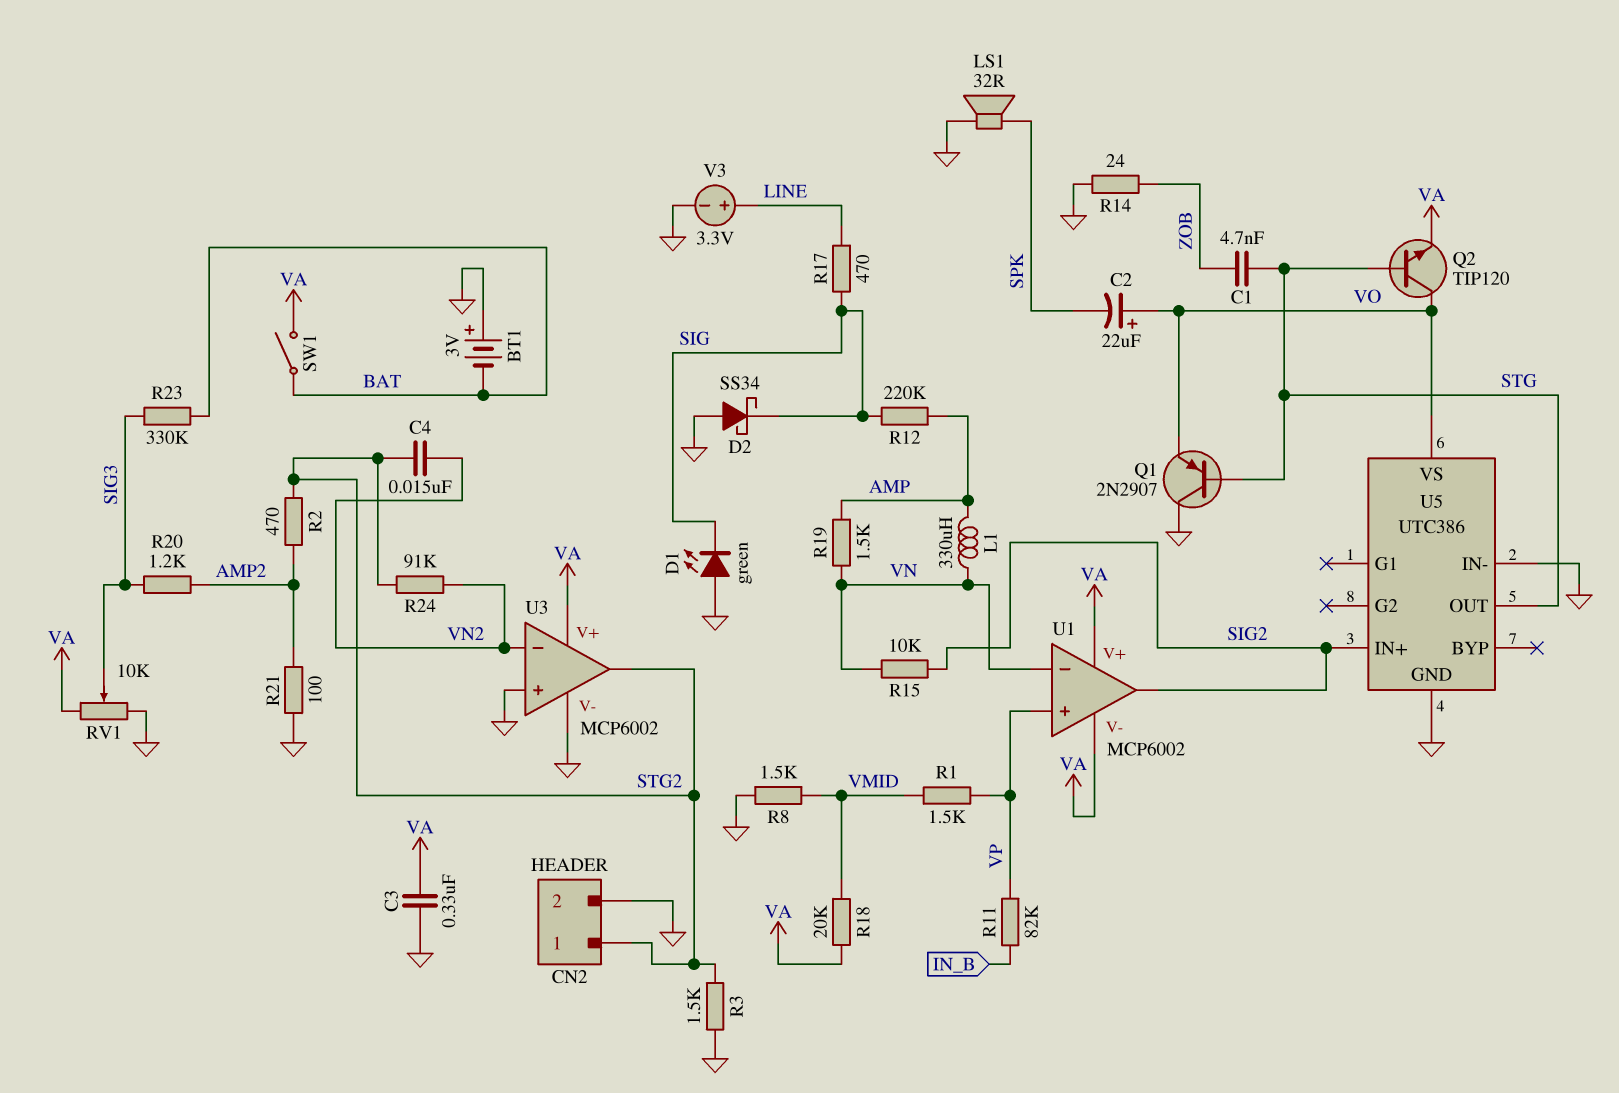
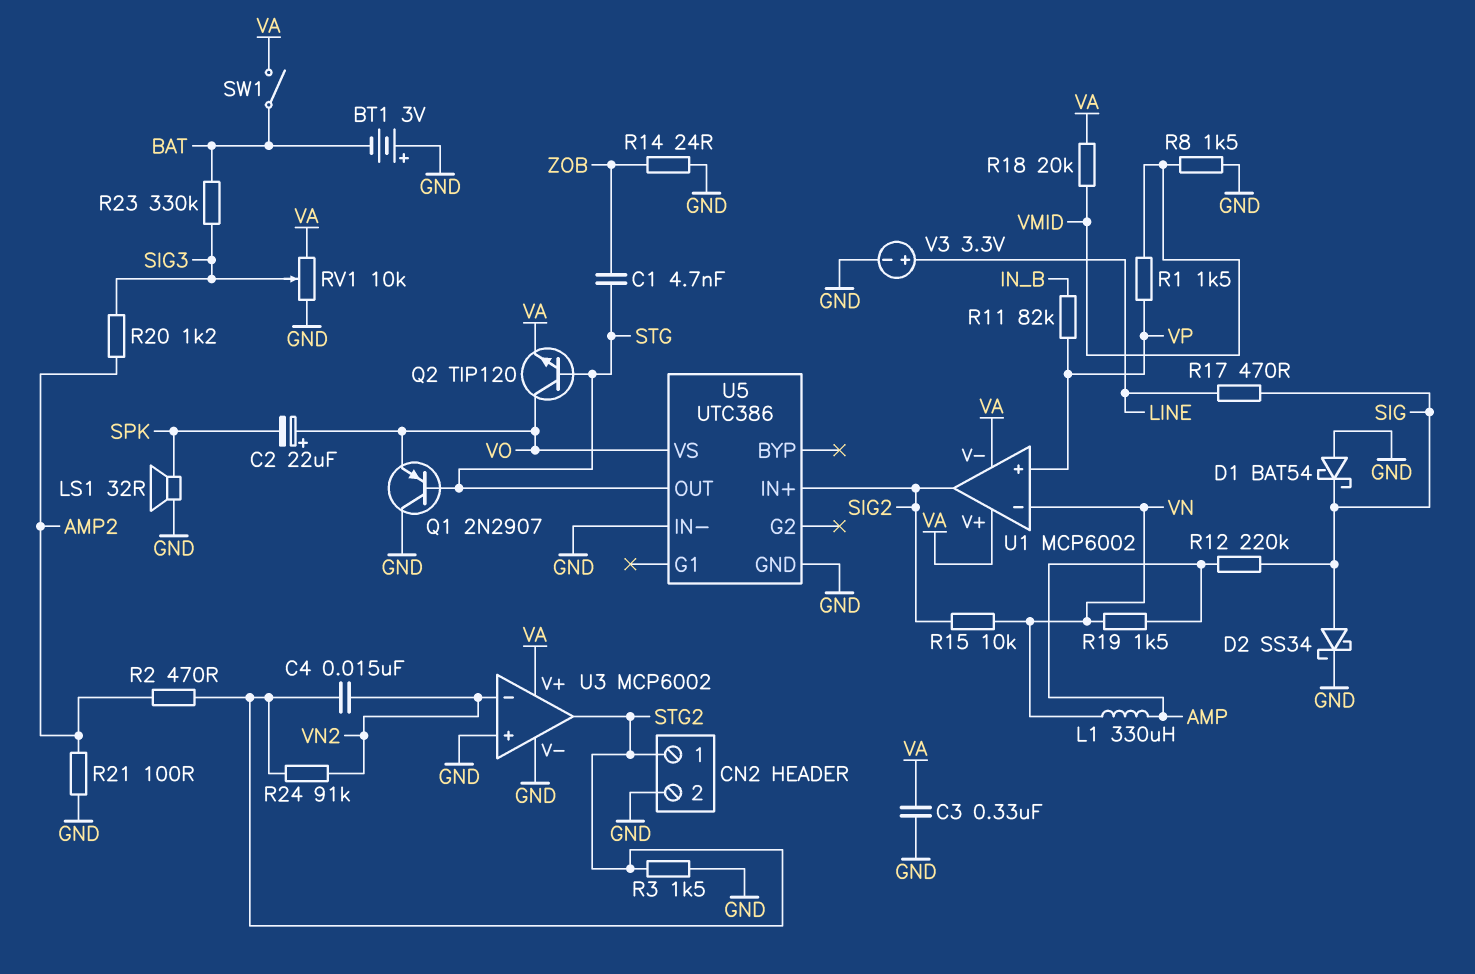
D1: LED green (A GND, K SIG) -> schottky BAT54 (A GND, K SIG)
D2: schottky SS34 (A GND, K SIG) -> schottky SS34 (A SIG, K GND)

